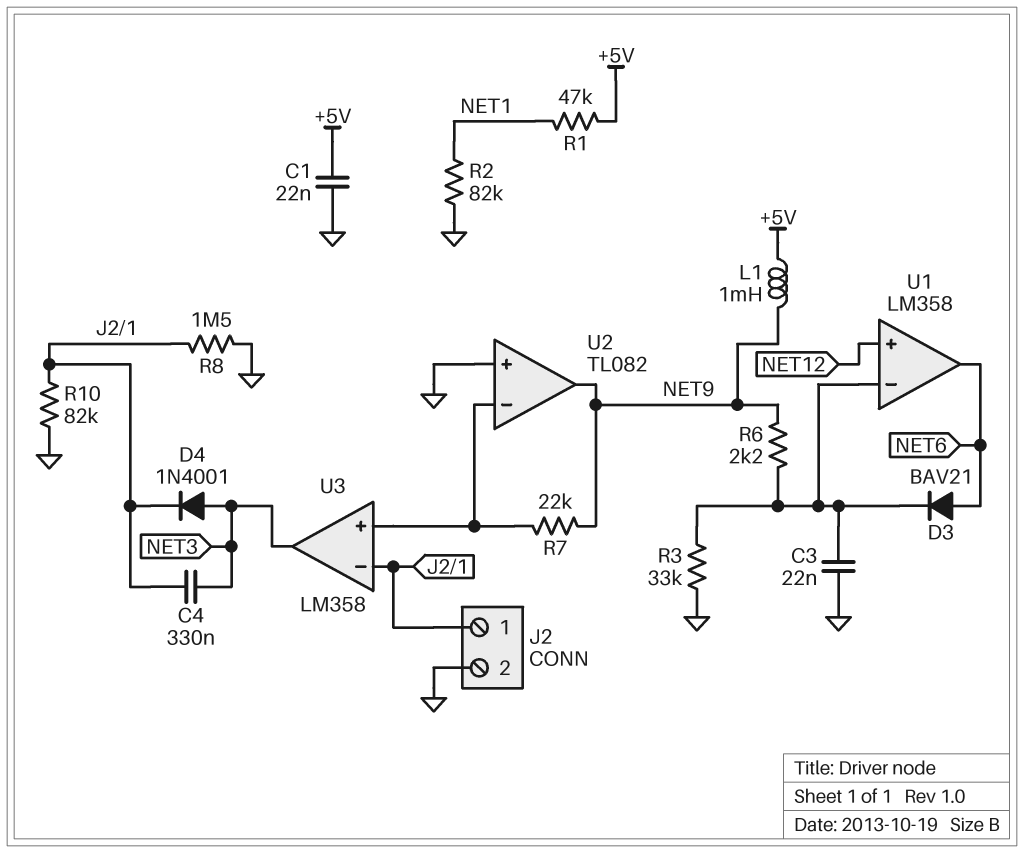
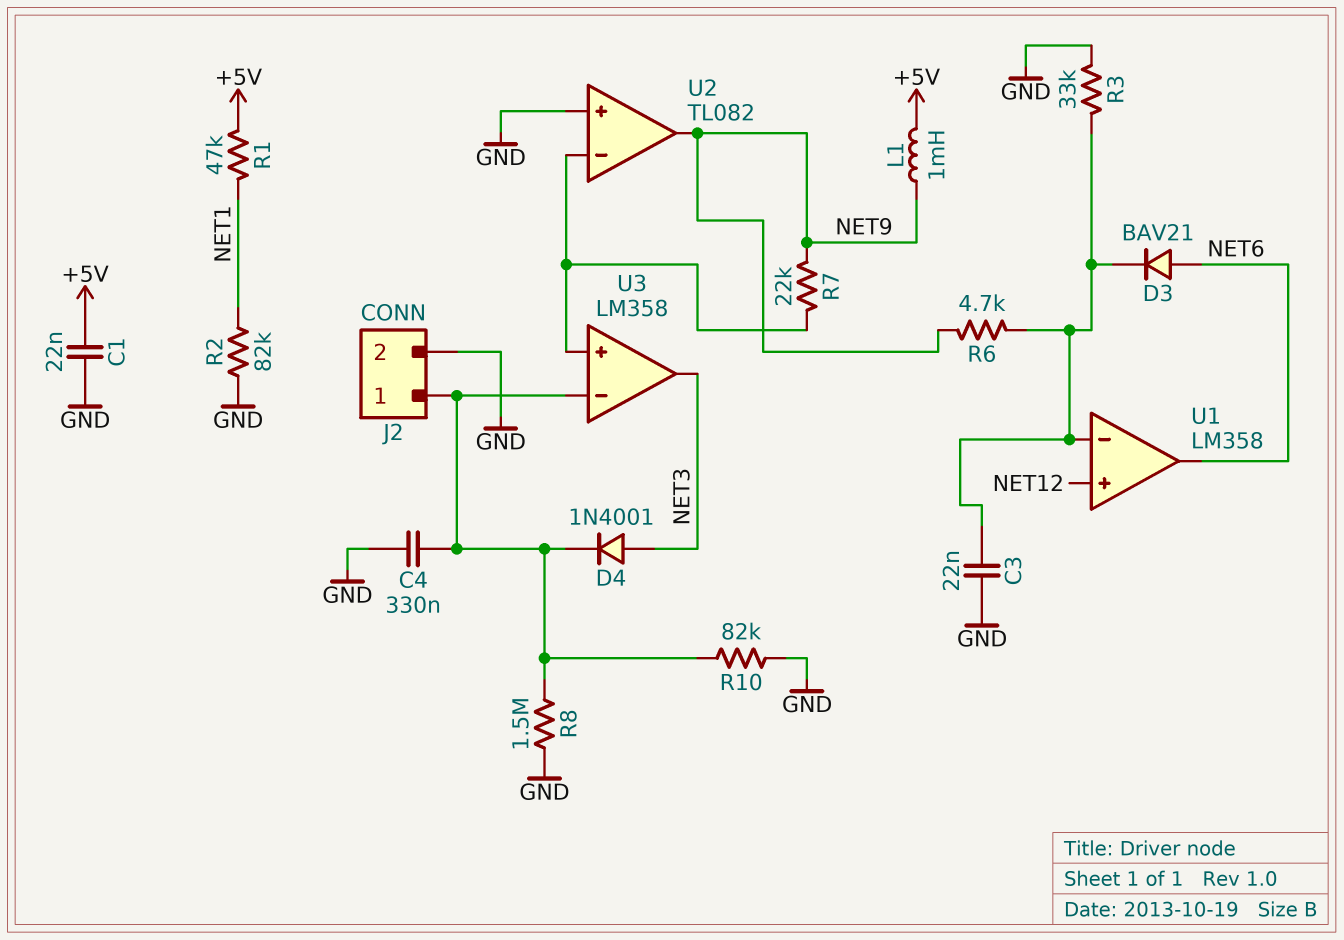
C4: 330nF (J2/1, NET3) -> 330nF (GND, J2/1)
R6: 2.2k (NET9, U1/in-) -> 4.7k (NET9, U1/in-)

